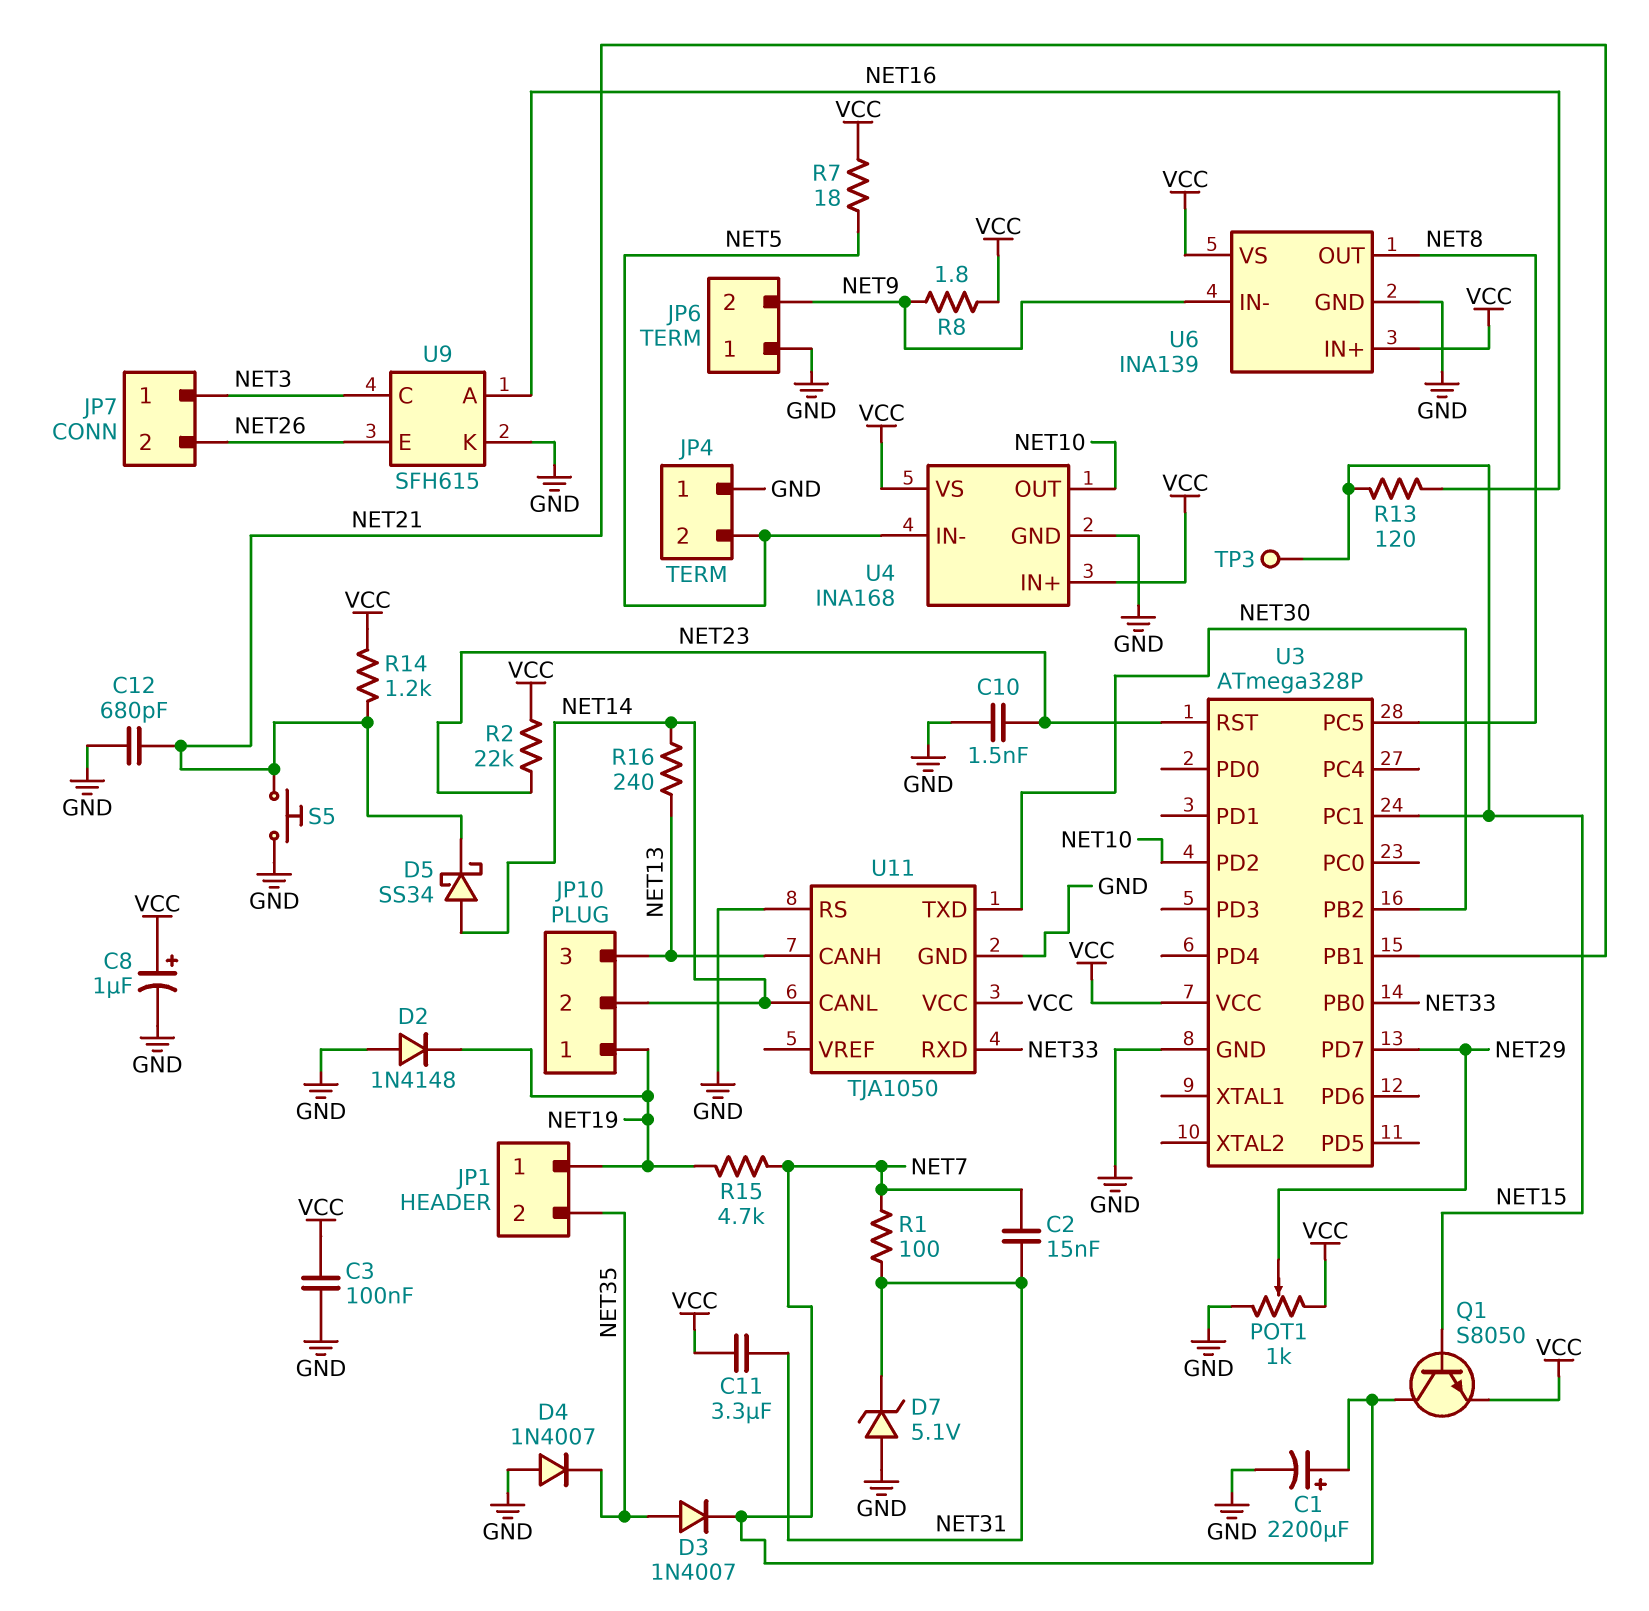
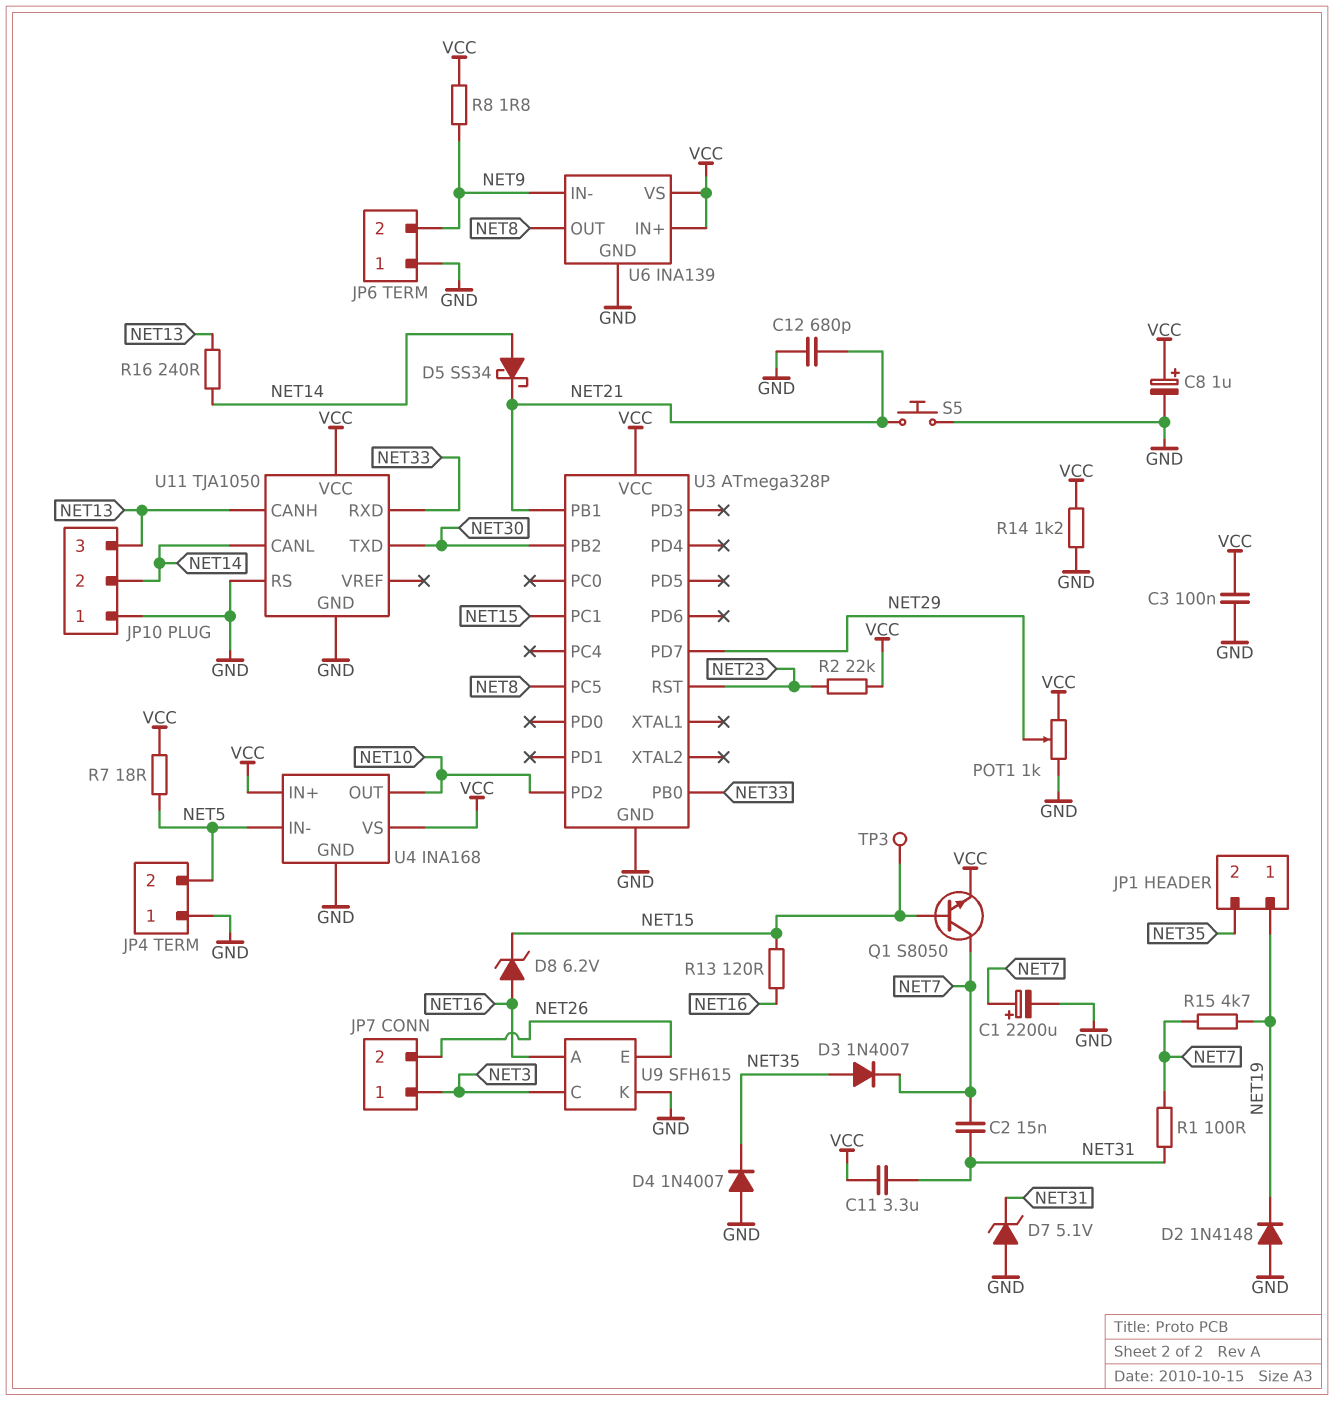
C10: 1.5nF (GND, NET23) -> none
D8: none -> zener 6.2V (A NET16, K NET15)
JP10 pin 1: NET19 -> GND
R14: 1.2k (NET21, VCC) -> 1.2k (GND, VCC)

